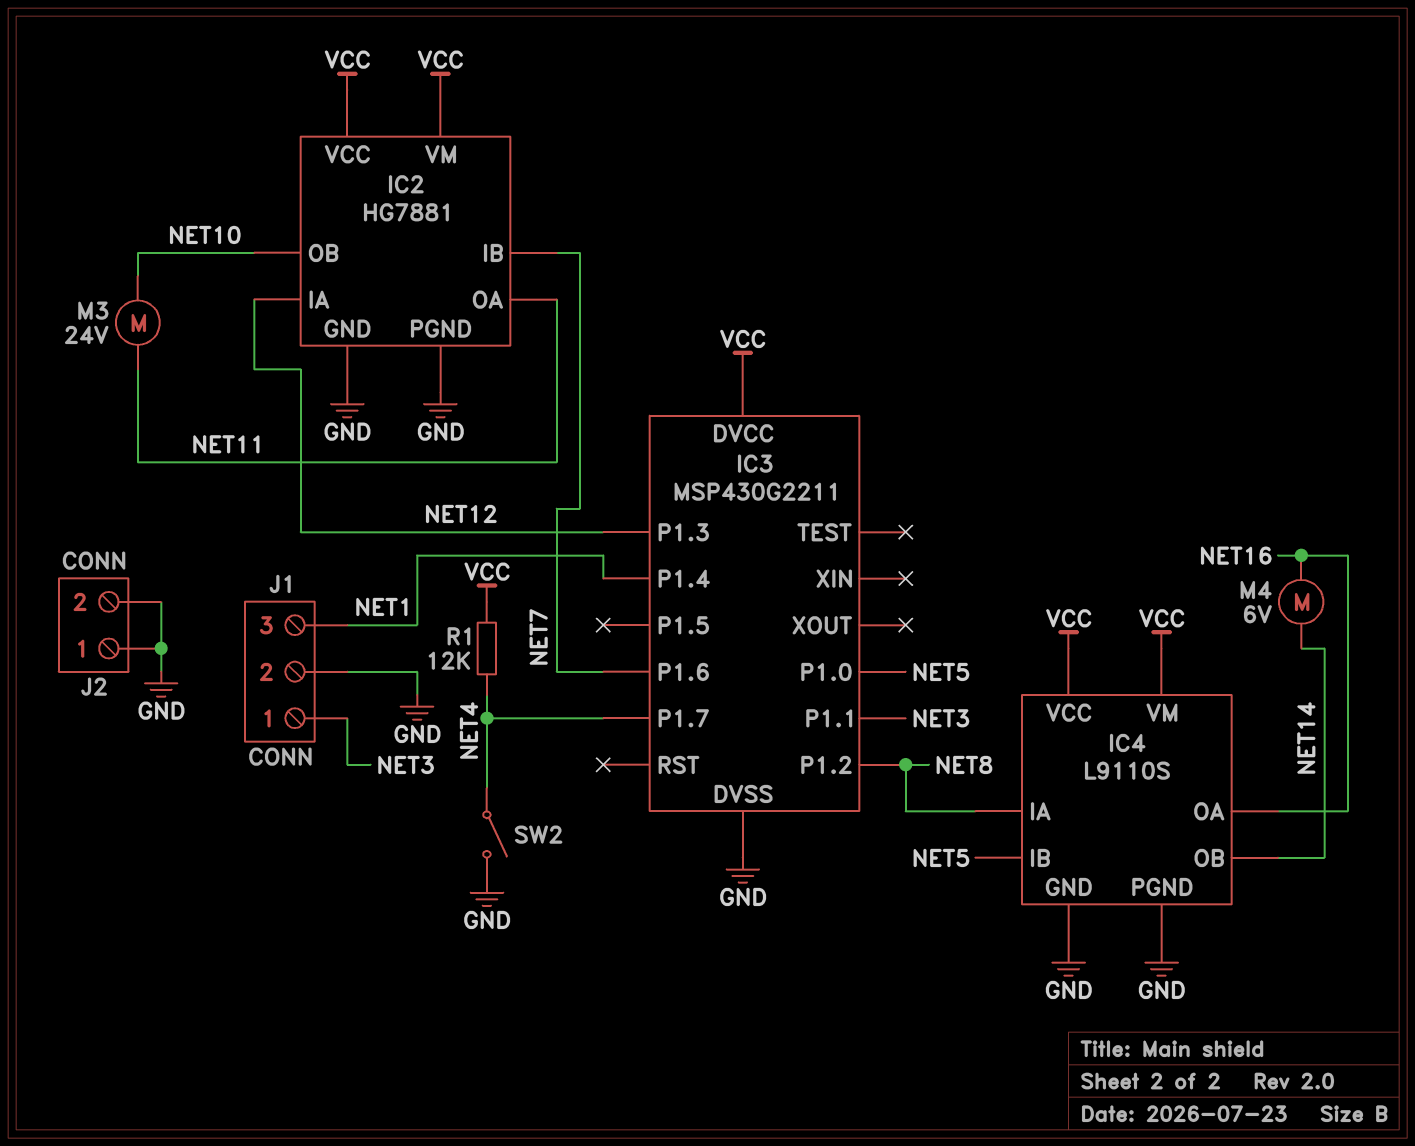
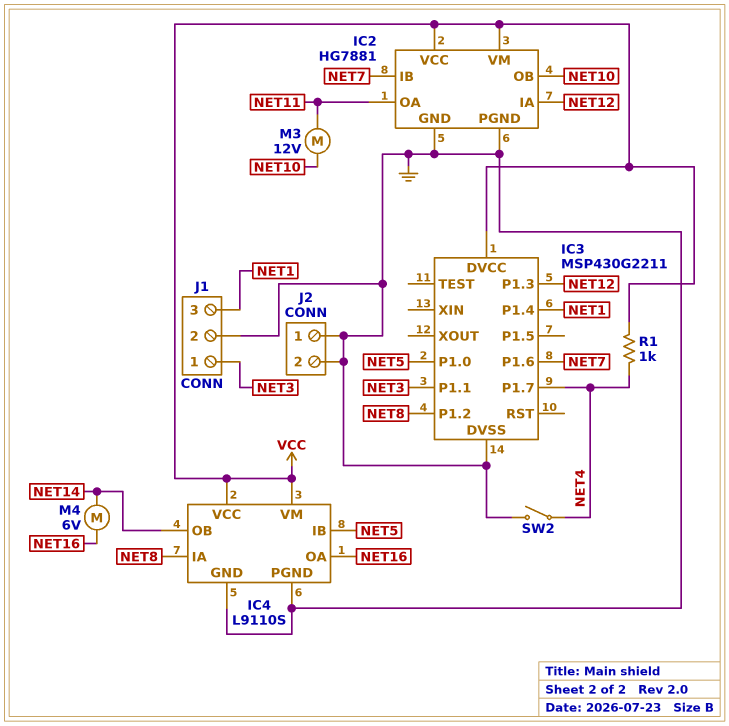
M3: motor 24V (NET10, NET11) -> motor 12V (NET10, NET11)
R1: 12k (NET4, VCC) -> 1k (NET4, VCC)

